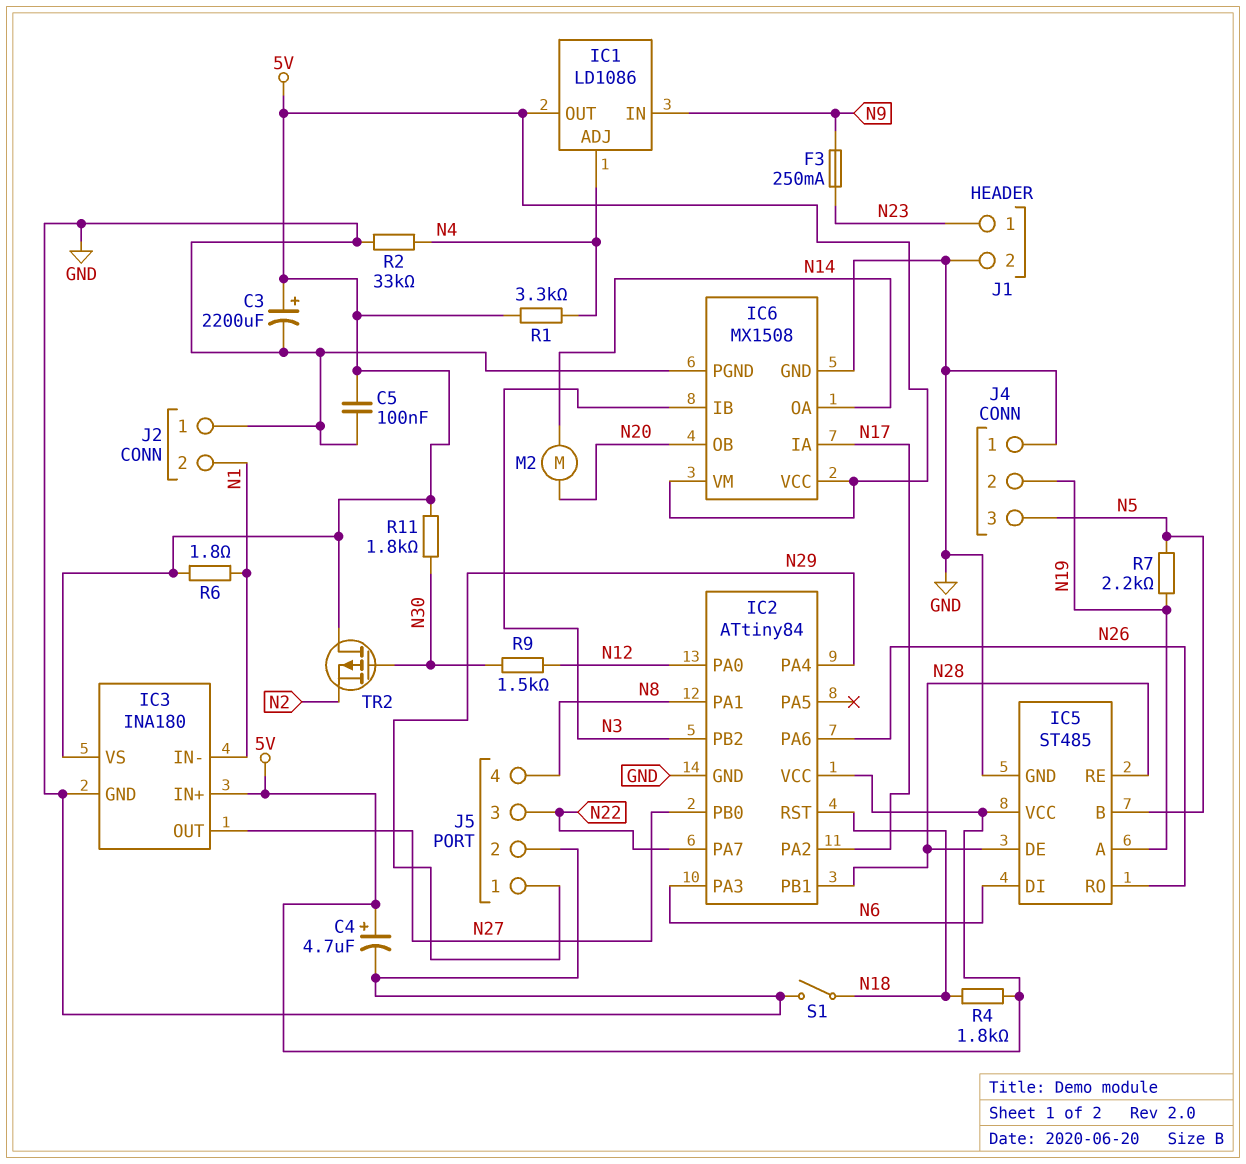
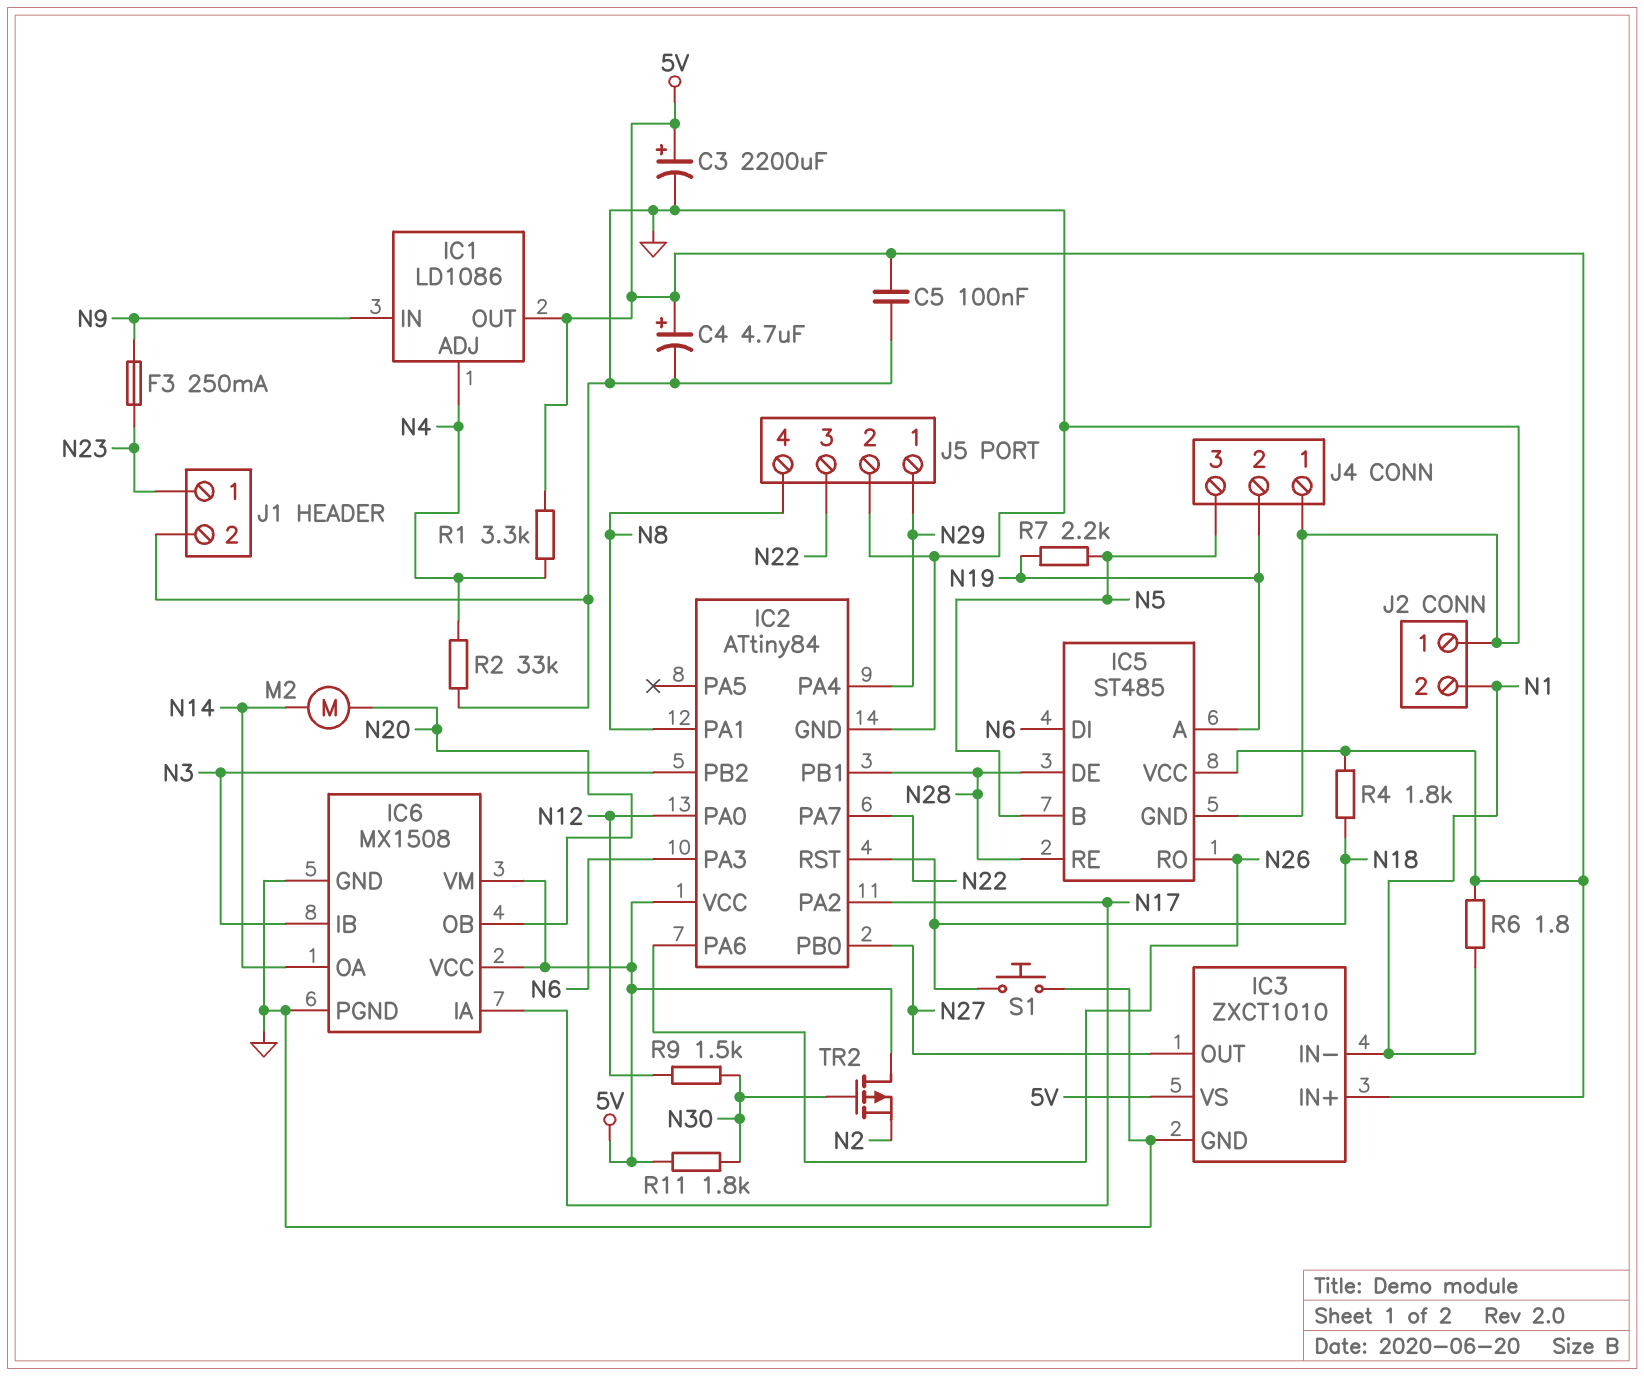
IC3: INA180 -> ZXCT1010
S1: switch (GND, N18) -> button (GND, N18)

